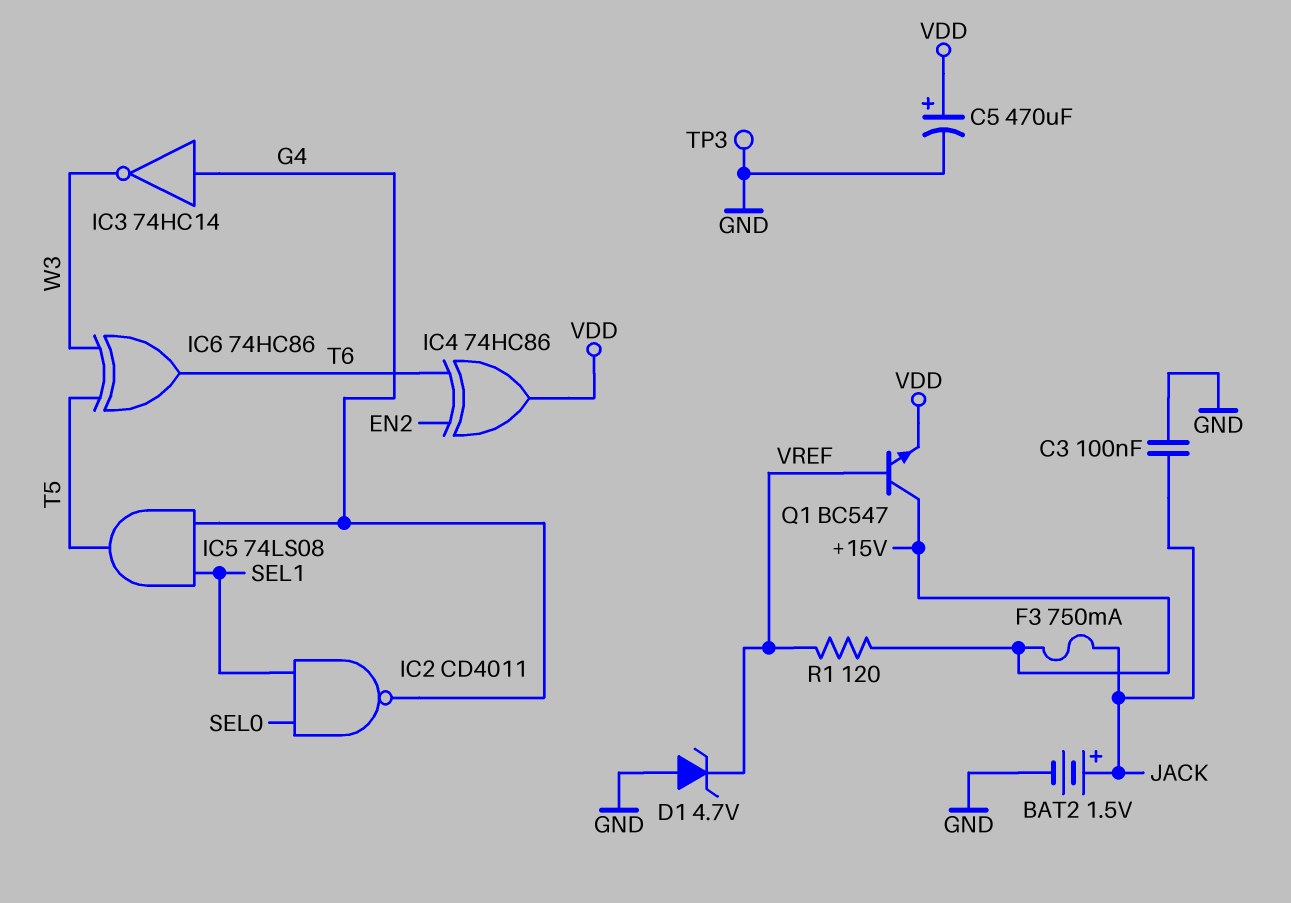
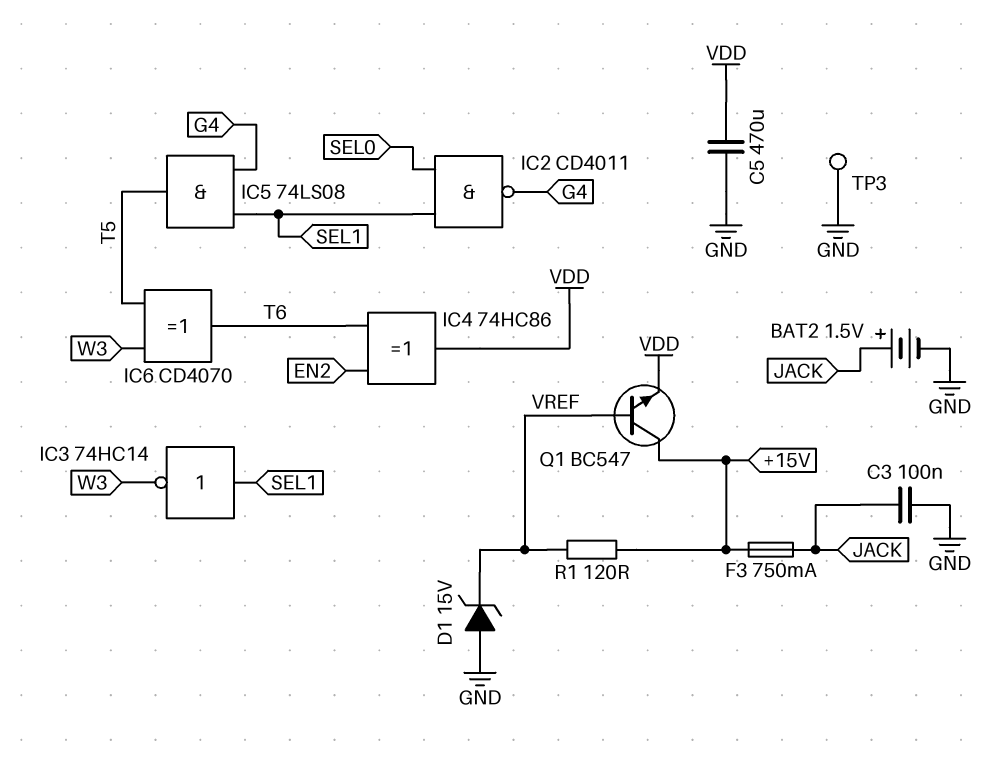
C5: 470uF (plus VDD, minus GND) -> 470uF (GND, VDD)
D1: zener 4.7V (A GND, K VREF) -> zener 15V (A GND, K VREF)
IC3: NOT 74HC14 (in G4, out W3) -> NOT 74HC14 (in SEL1, out W3)
IC6: XOR 74HC86 (in T5, in W3, out T6) -> XOR CD4070 (in T5, in W3, out T6)

